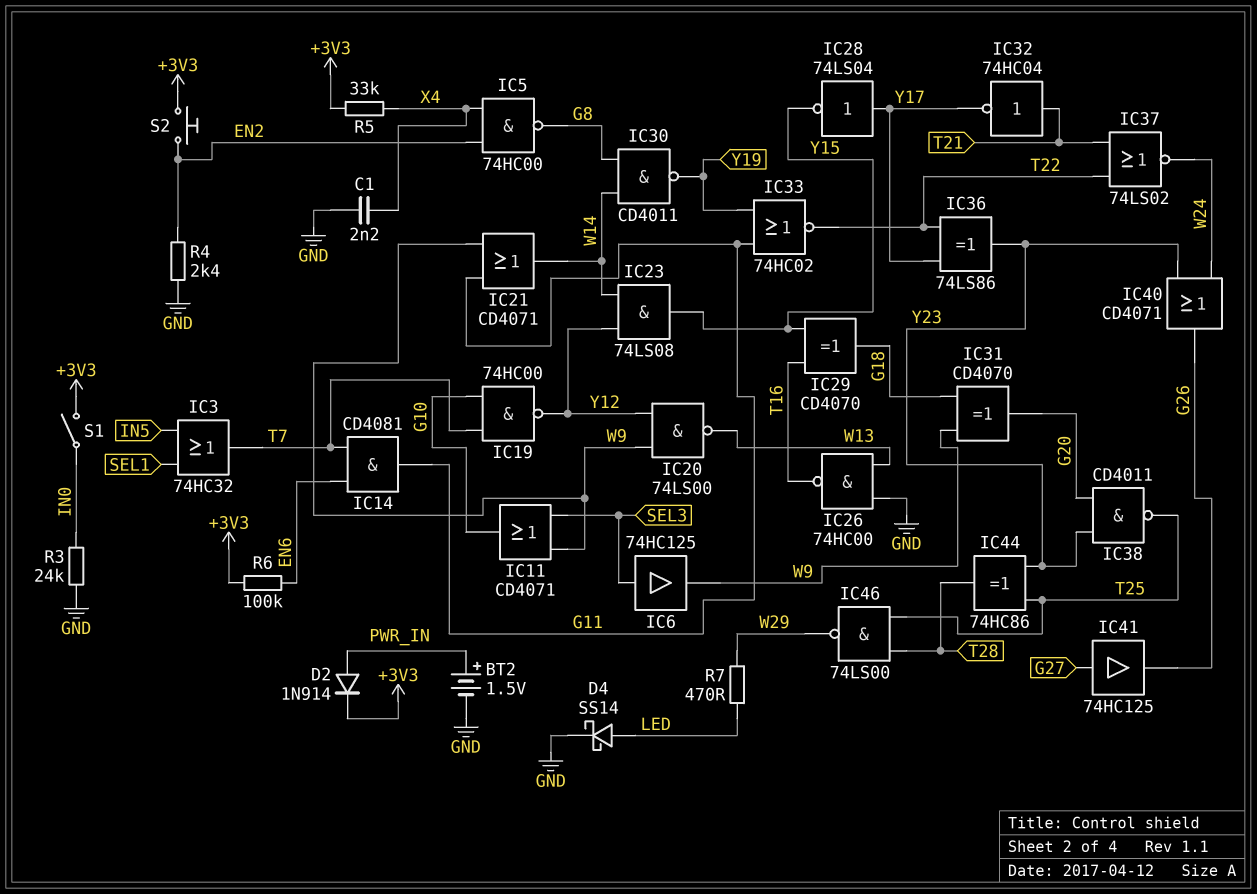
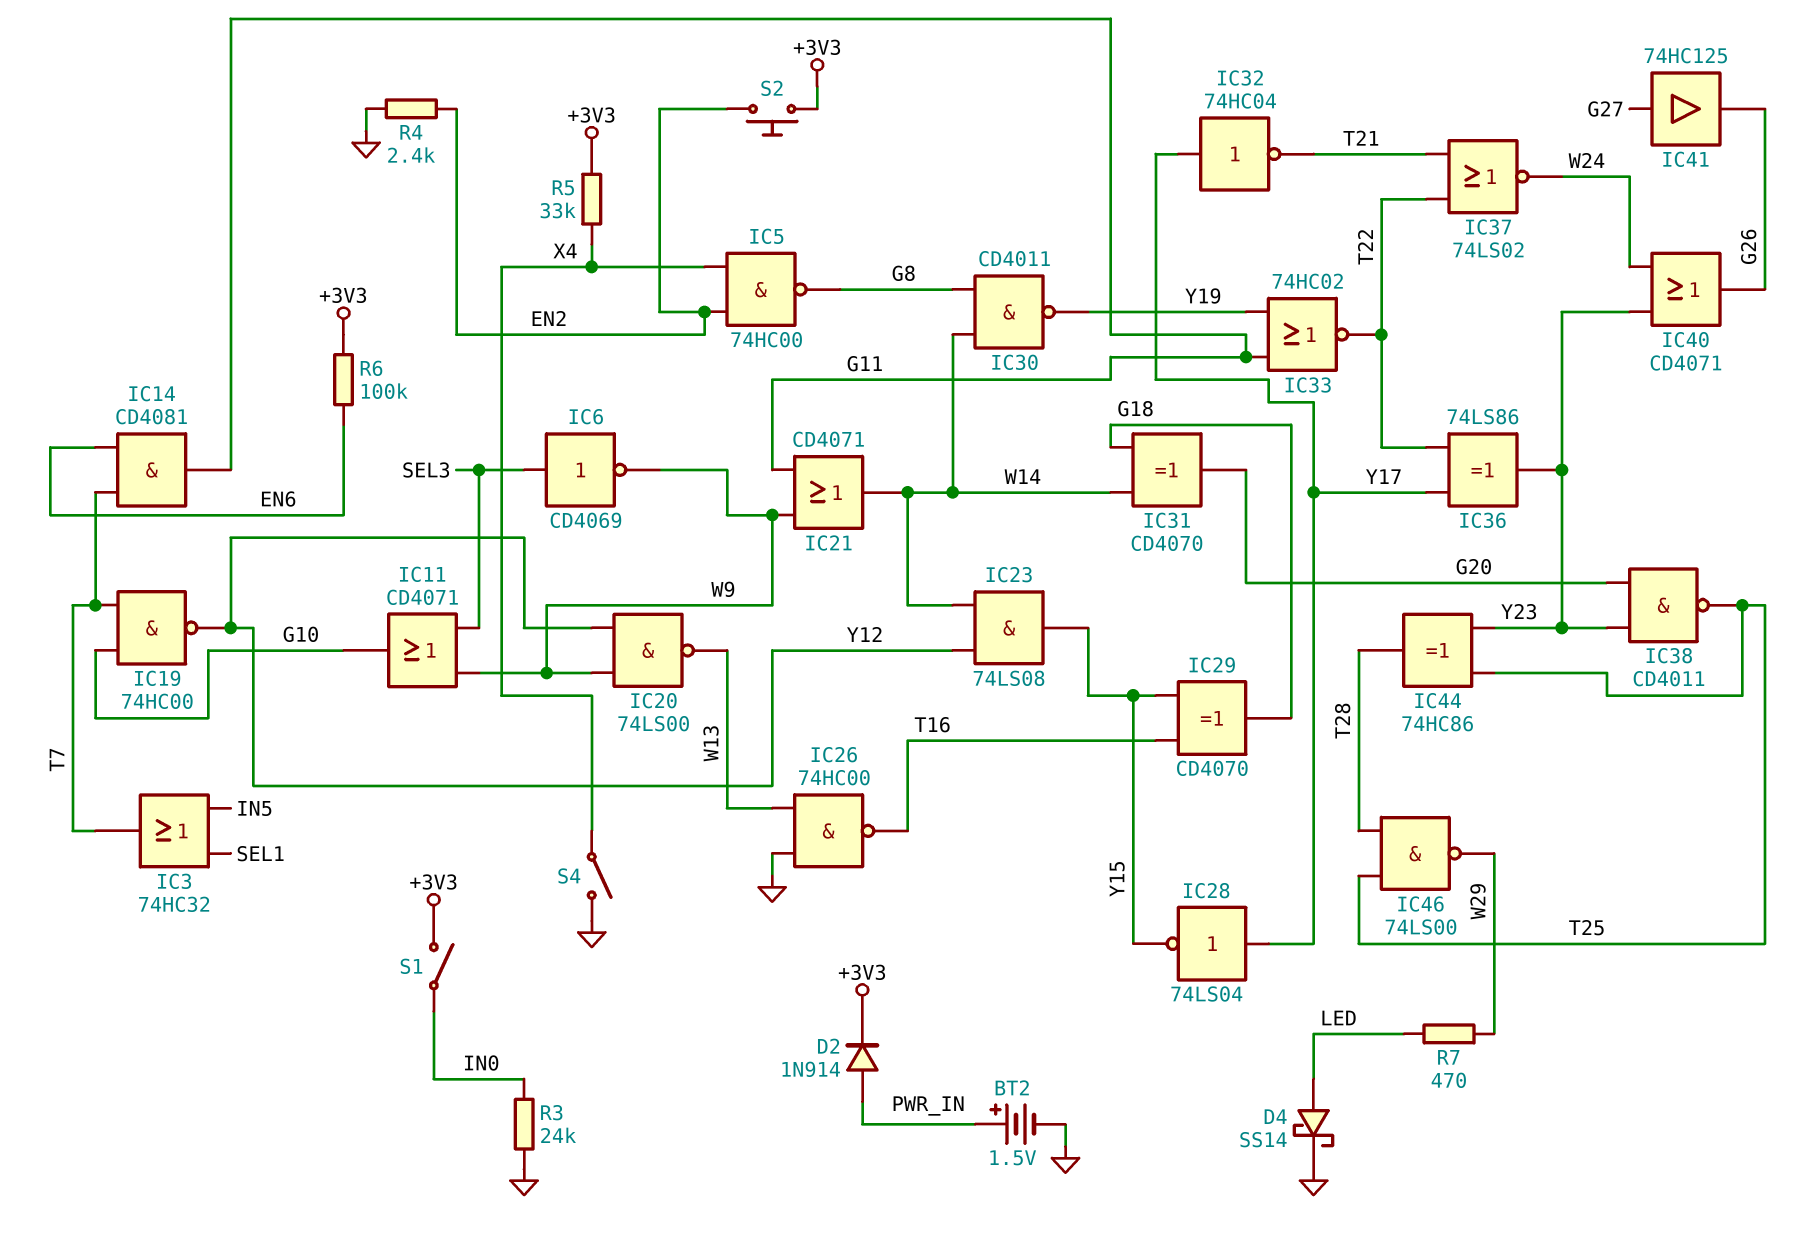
C1: 2.2nF (GND, X4) -> none
IC6: buffer 74HC125 (in SEL3, out W9) -> NOT CD4069 (in SEL3, out W9)
IC31: XOR CD4070 (in G18, in W9, out G20) -> XOR CD4070 (in G18, in W14, out G20)
IC32: NOT 74HC04 (in T21, out Y17) -> NOT 74HC04 (in Y17, out T21)
S4: none -> switch (GND, X4)

